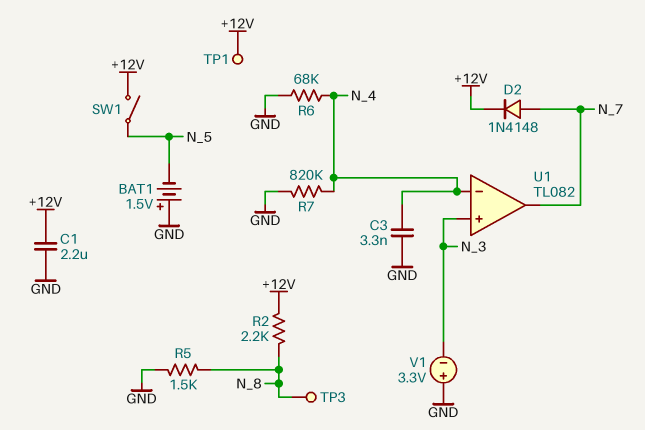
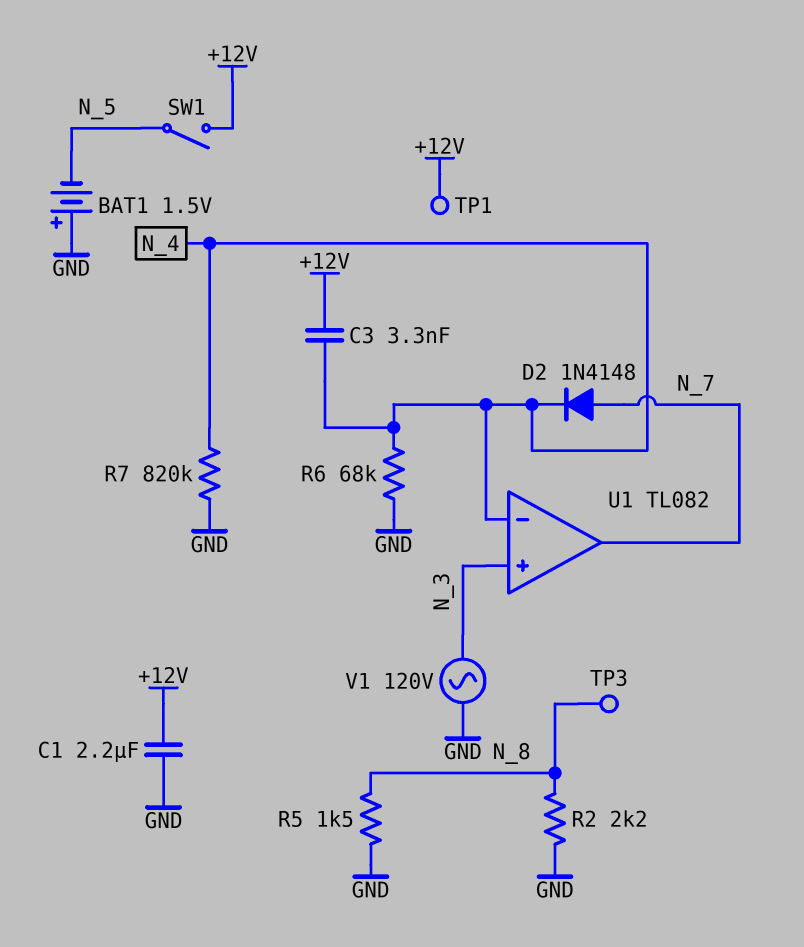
C3: 3.3nF (GND, N_4) -> 3.3nF (+12V, N_4)
D2: diode 1N4148 (A N_7, K +12V) -> diode 1N4148 (A N_7, K N_4)
R2: 2.2k (+12V, N_8) -> 2.2k (GND, N_8)
V1: 3.3V (plus GND, minus N_3) -> AC 120V (GND, N_3)

